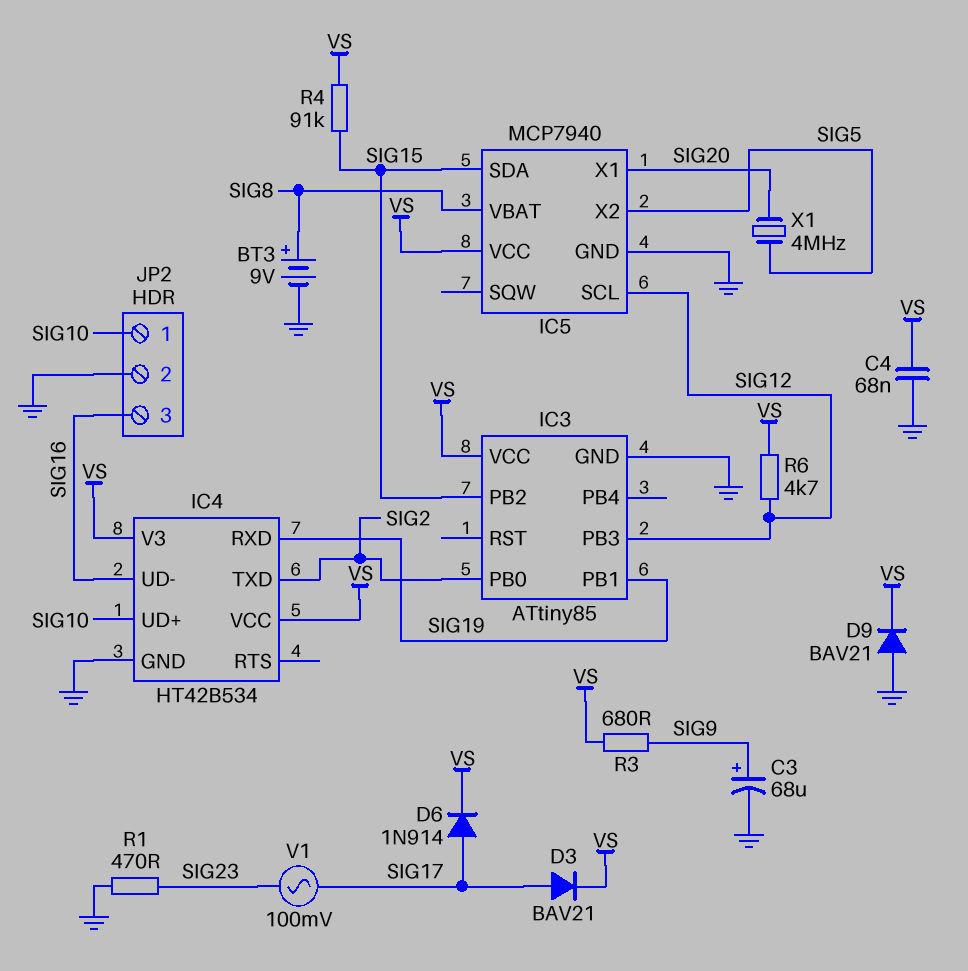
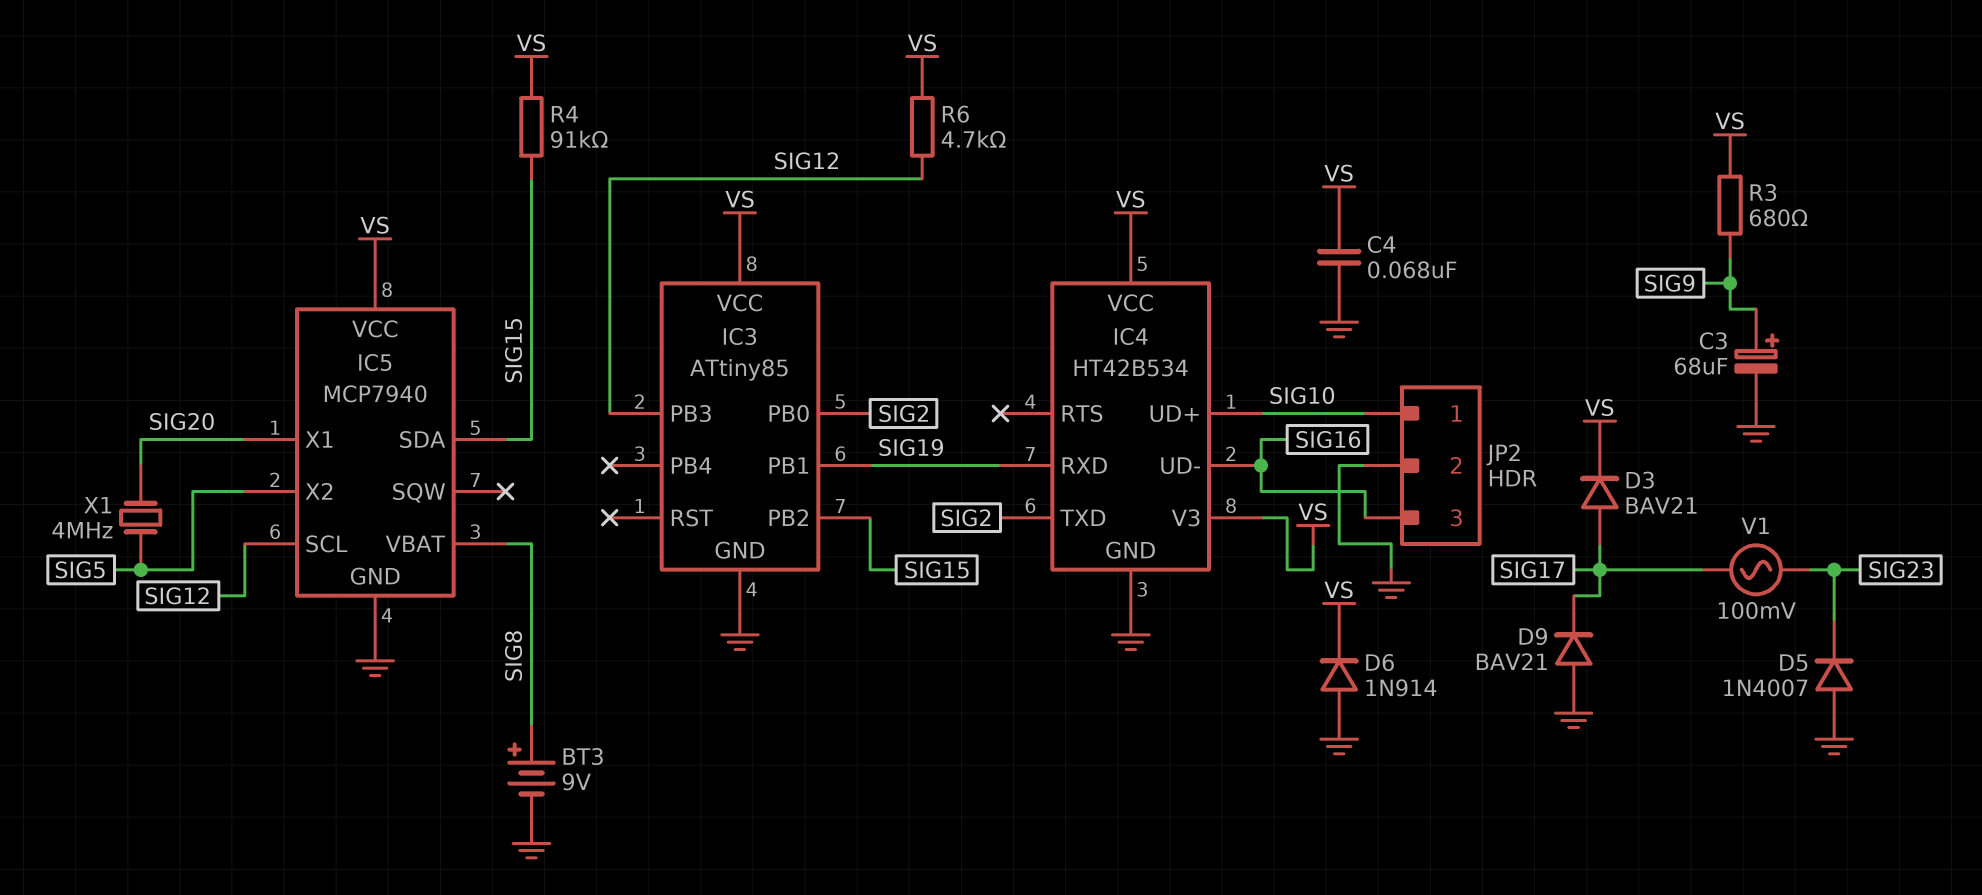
D5: none -> diode 1N4007 (A GND, K SIG23)
D6: diode 1N914 (A SIG17, K VS) -> diode 1N914 (A GND, K VS)
D9: diode BAV21 (A GND, K VS) -> diode BAV21 (A GND, K SIG17)
R1: 470 (GND, SIG23) -> none

